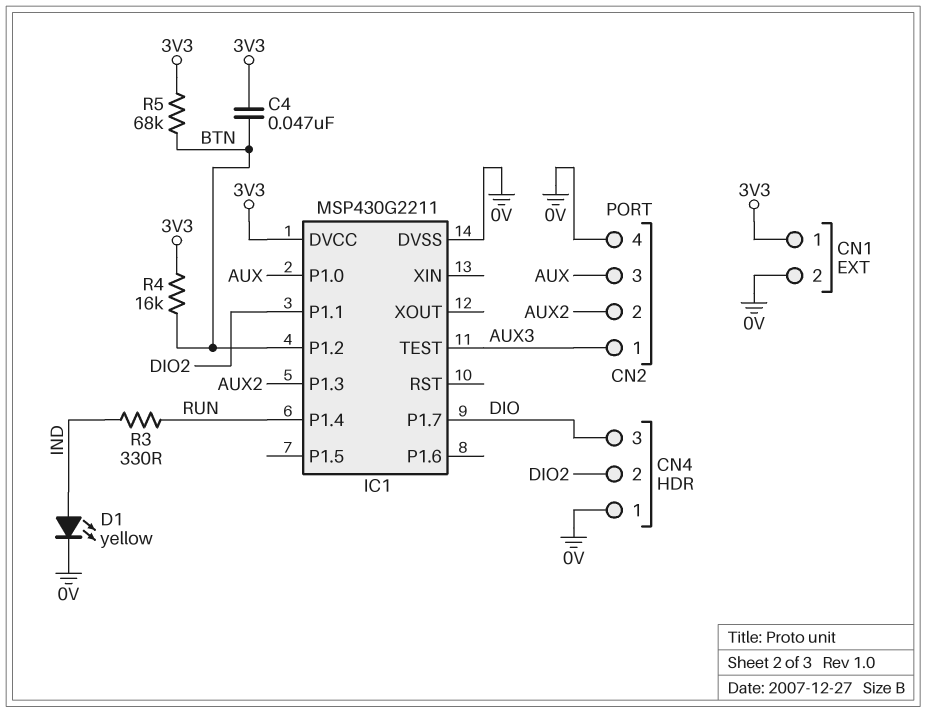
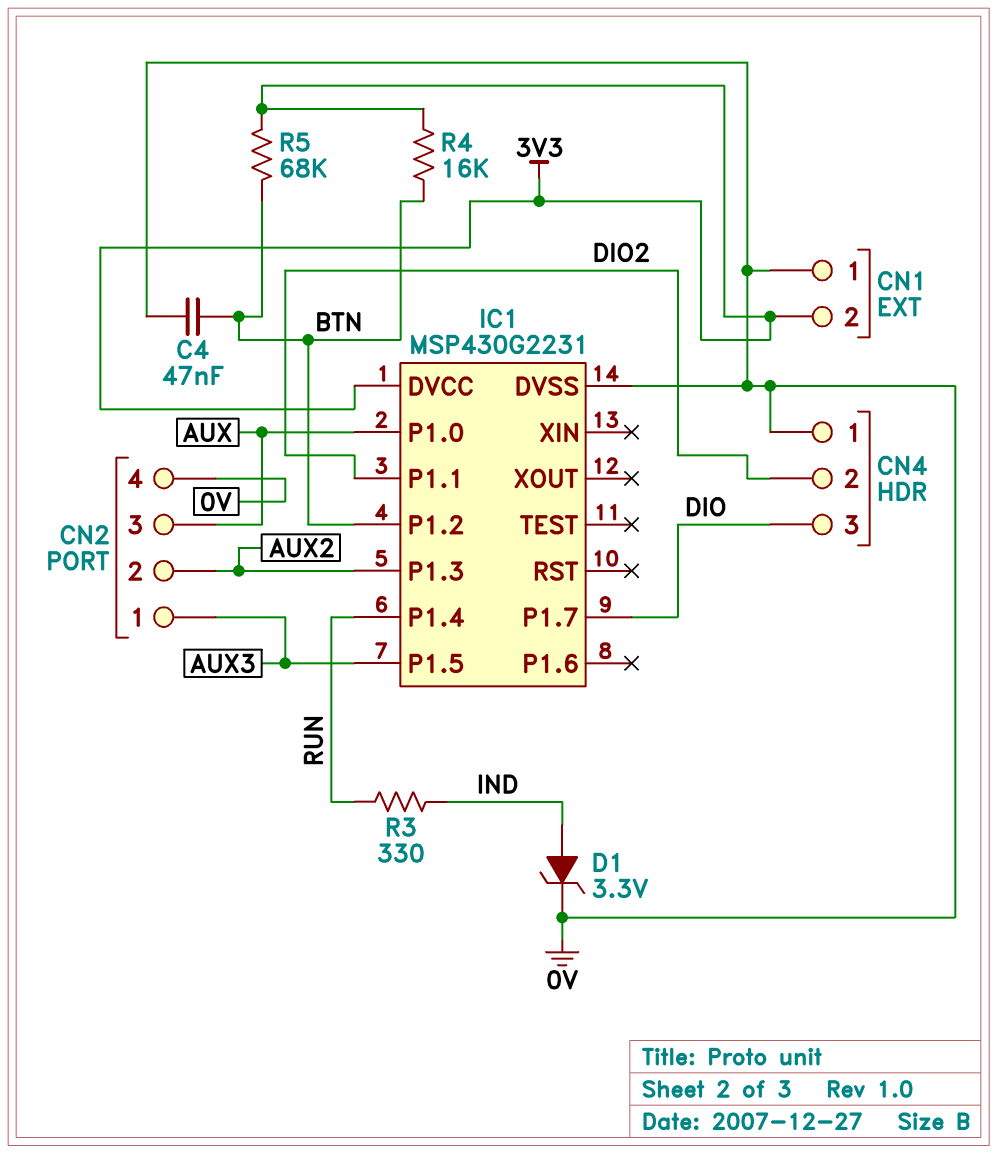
C4: 47nF (3V3, BTN) -> 47nF (0V, BTN)
CN1 pin 1: 3V3 -> 0V
CN1 pin 2: 0V -> 3V3
D1: LED yellow (A IND, K 0V) -> zener 3.3V (A IND, K 0V)
IC1: MSP430G2211 -> MSP430G2231
IC1 pin P1.5: none -> AUX3
IC1 pin TEST: AUX3 -> none

